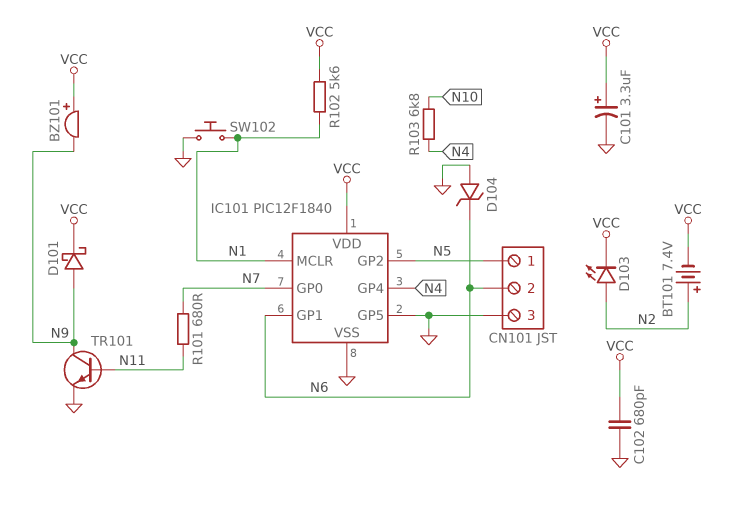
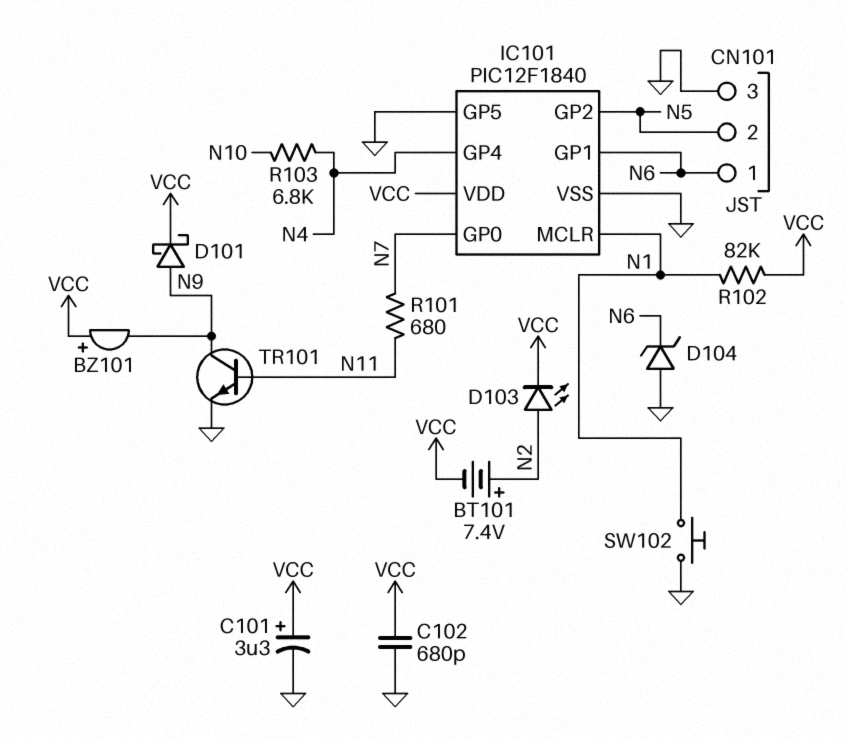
CN101 pin 1: N5 -> N6
CN101 pin 2: N6 -> N5
R102: 5.6k (N1, VCC) -> 82k (N1, VCC)

